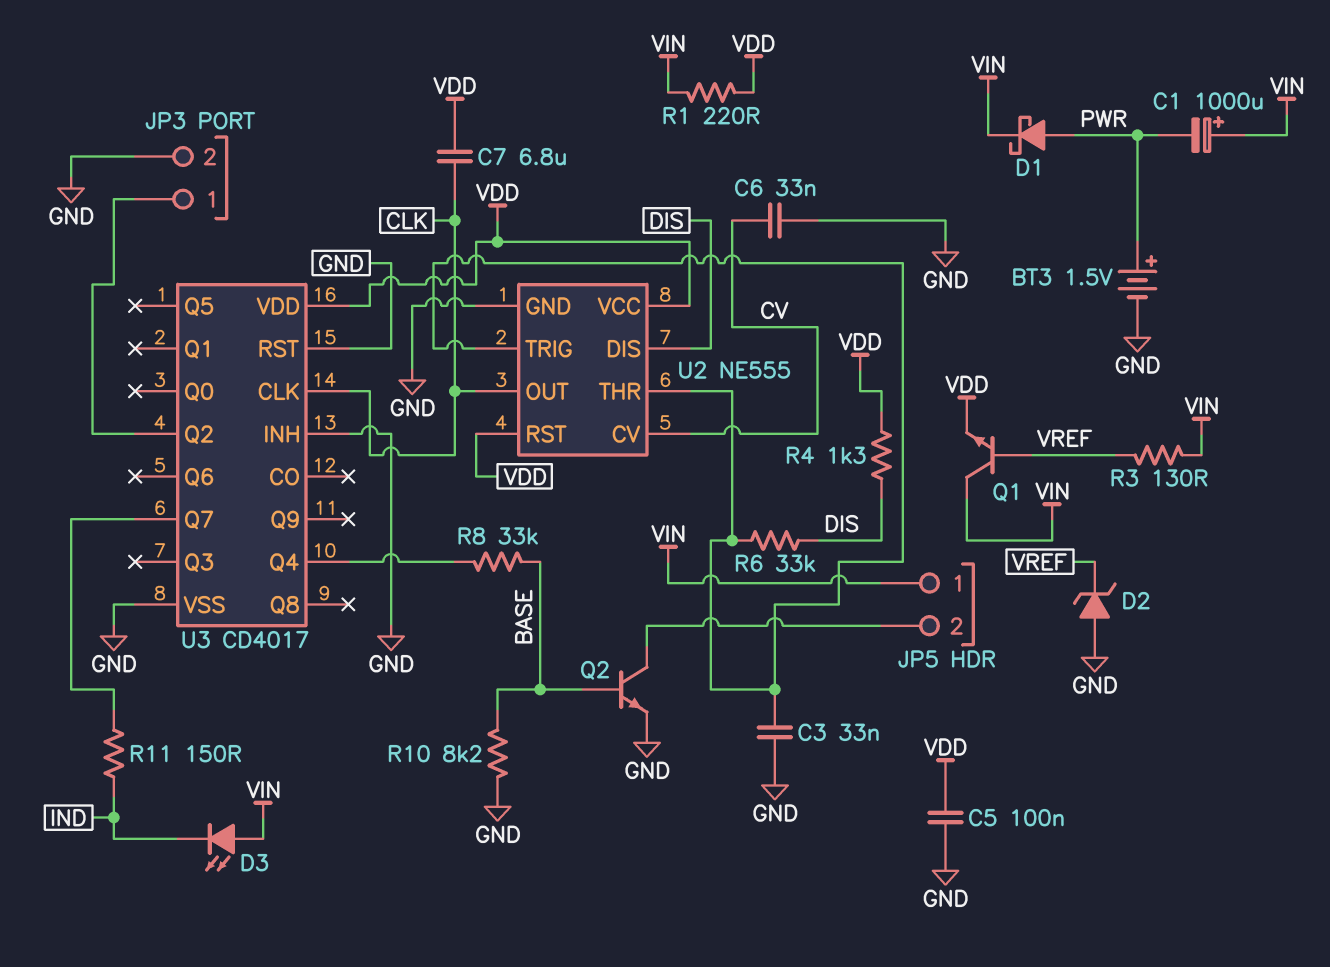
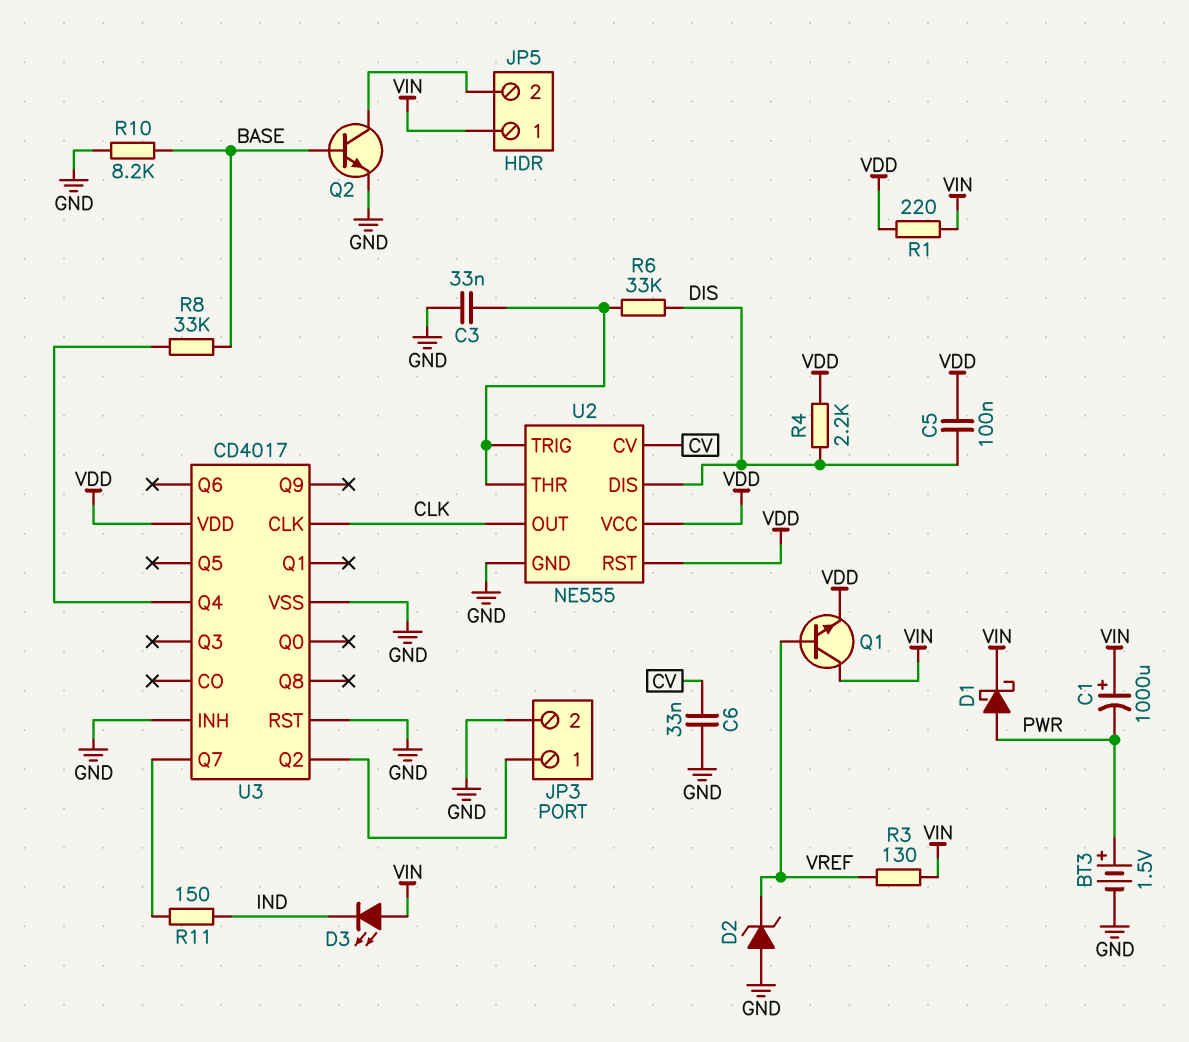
C5: 100nF (GND, VDD) -> 100nF (DIS, VDD)
C7: 6.8uF (CLK, VDD) -> none
R4: 1.3k (DIS, VDD) -> 2.2k (DIS, VDD)

